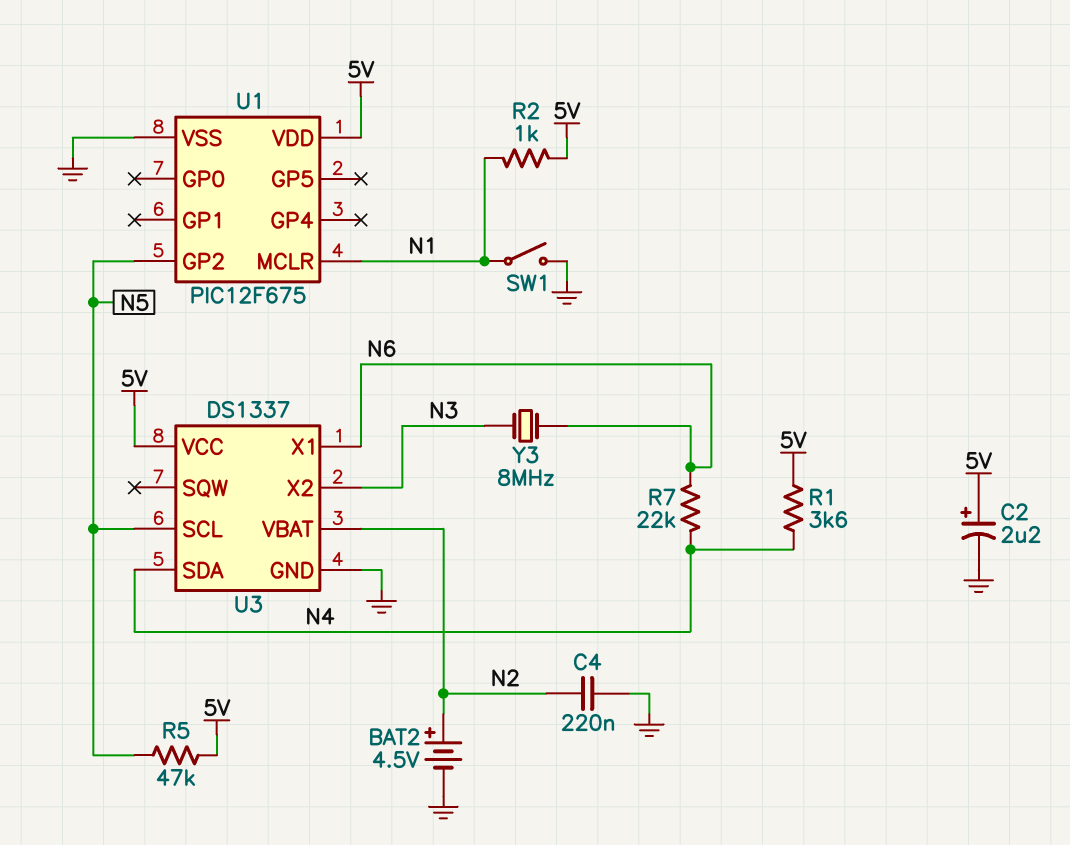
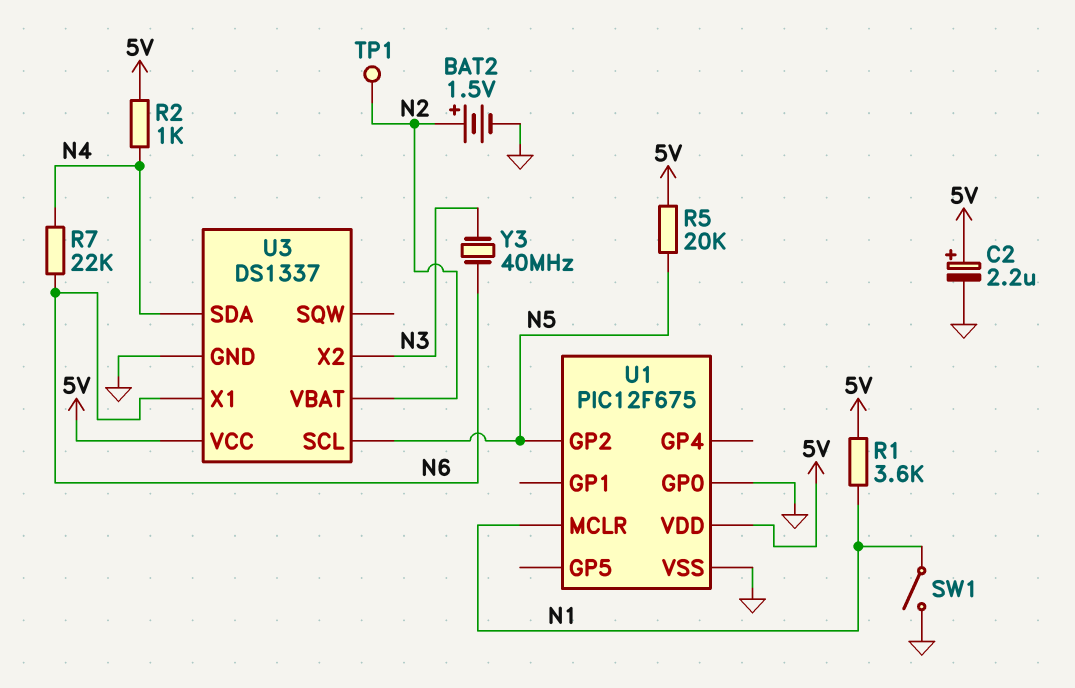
BAT2: 4.5V (plus N2, minus GND) -> 1.5V (plus N2, minus GND)
C4: 220nF (GND, N2) -> none
R1: 3.6k (5V, N4) -> 3.6k (5V, N1)
R2: 1k (5V, N1) -> 1k (5V, N4)
R5: 47k (5V, N5) -> 20k (5V, N5)
TP1: none -> test point (N2)
U1 pin GP0: none -> GND
Y3: 8MHz (N3, N6) -> 40MHz (N3, N6)

